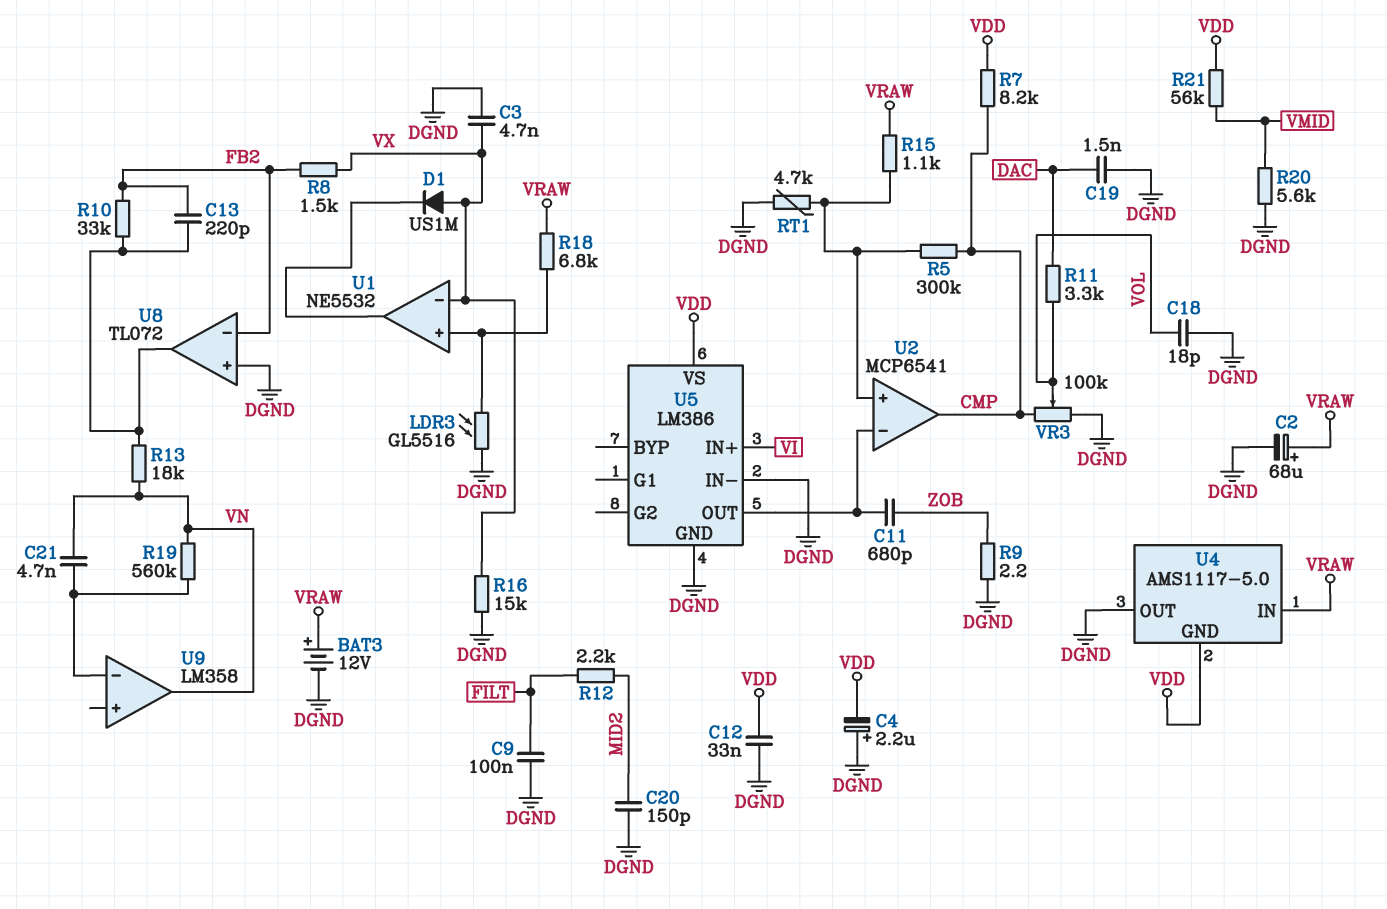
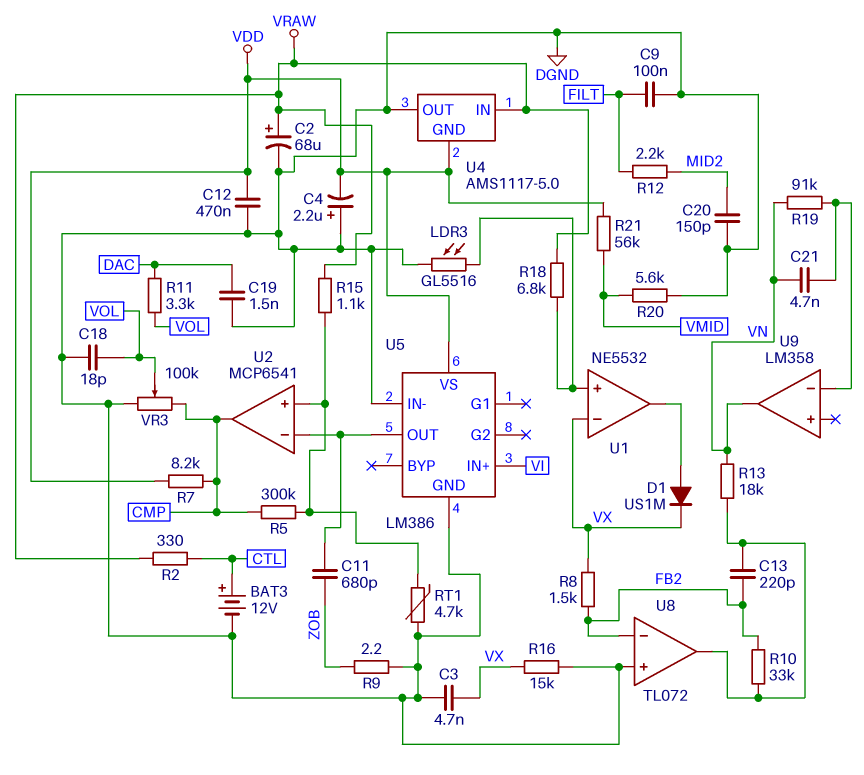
BAT3: 12V (plus VRAW, minus DGND) -> 12V (plus CTL, minus DGND)
C12: 33nF (DGND, VDD) -> 470nF (DGND, VDD)
D1: diode US1M (A VX, K U1/out) -> diode US1M (A U1/out, K VX)
R2: none -> 330 (CTL, VRAW)
R19: 560k (U9/in-, VN) -> 91k (U9/in-, VN)

